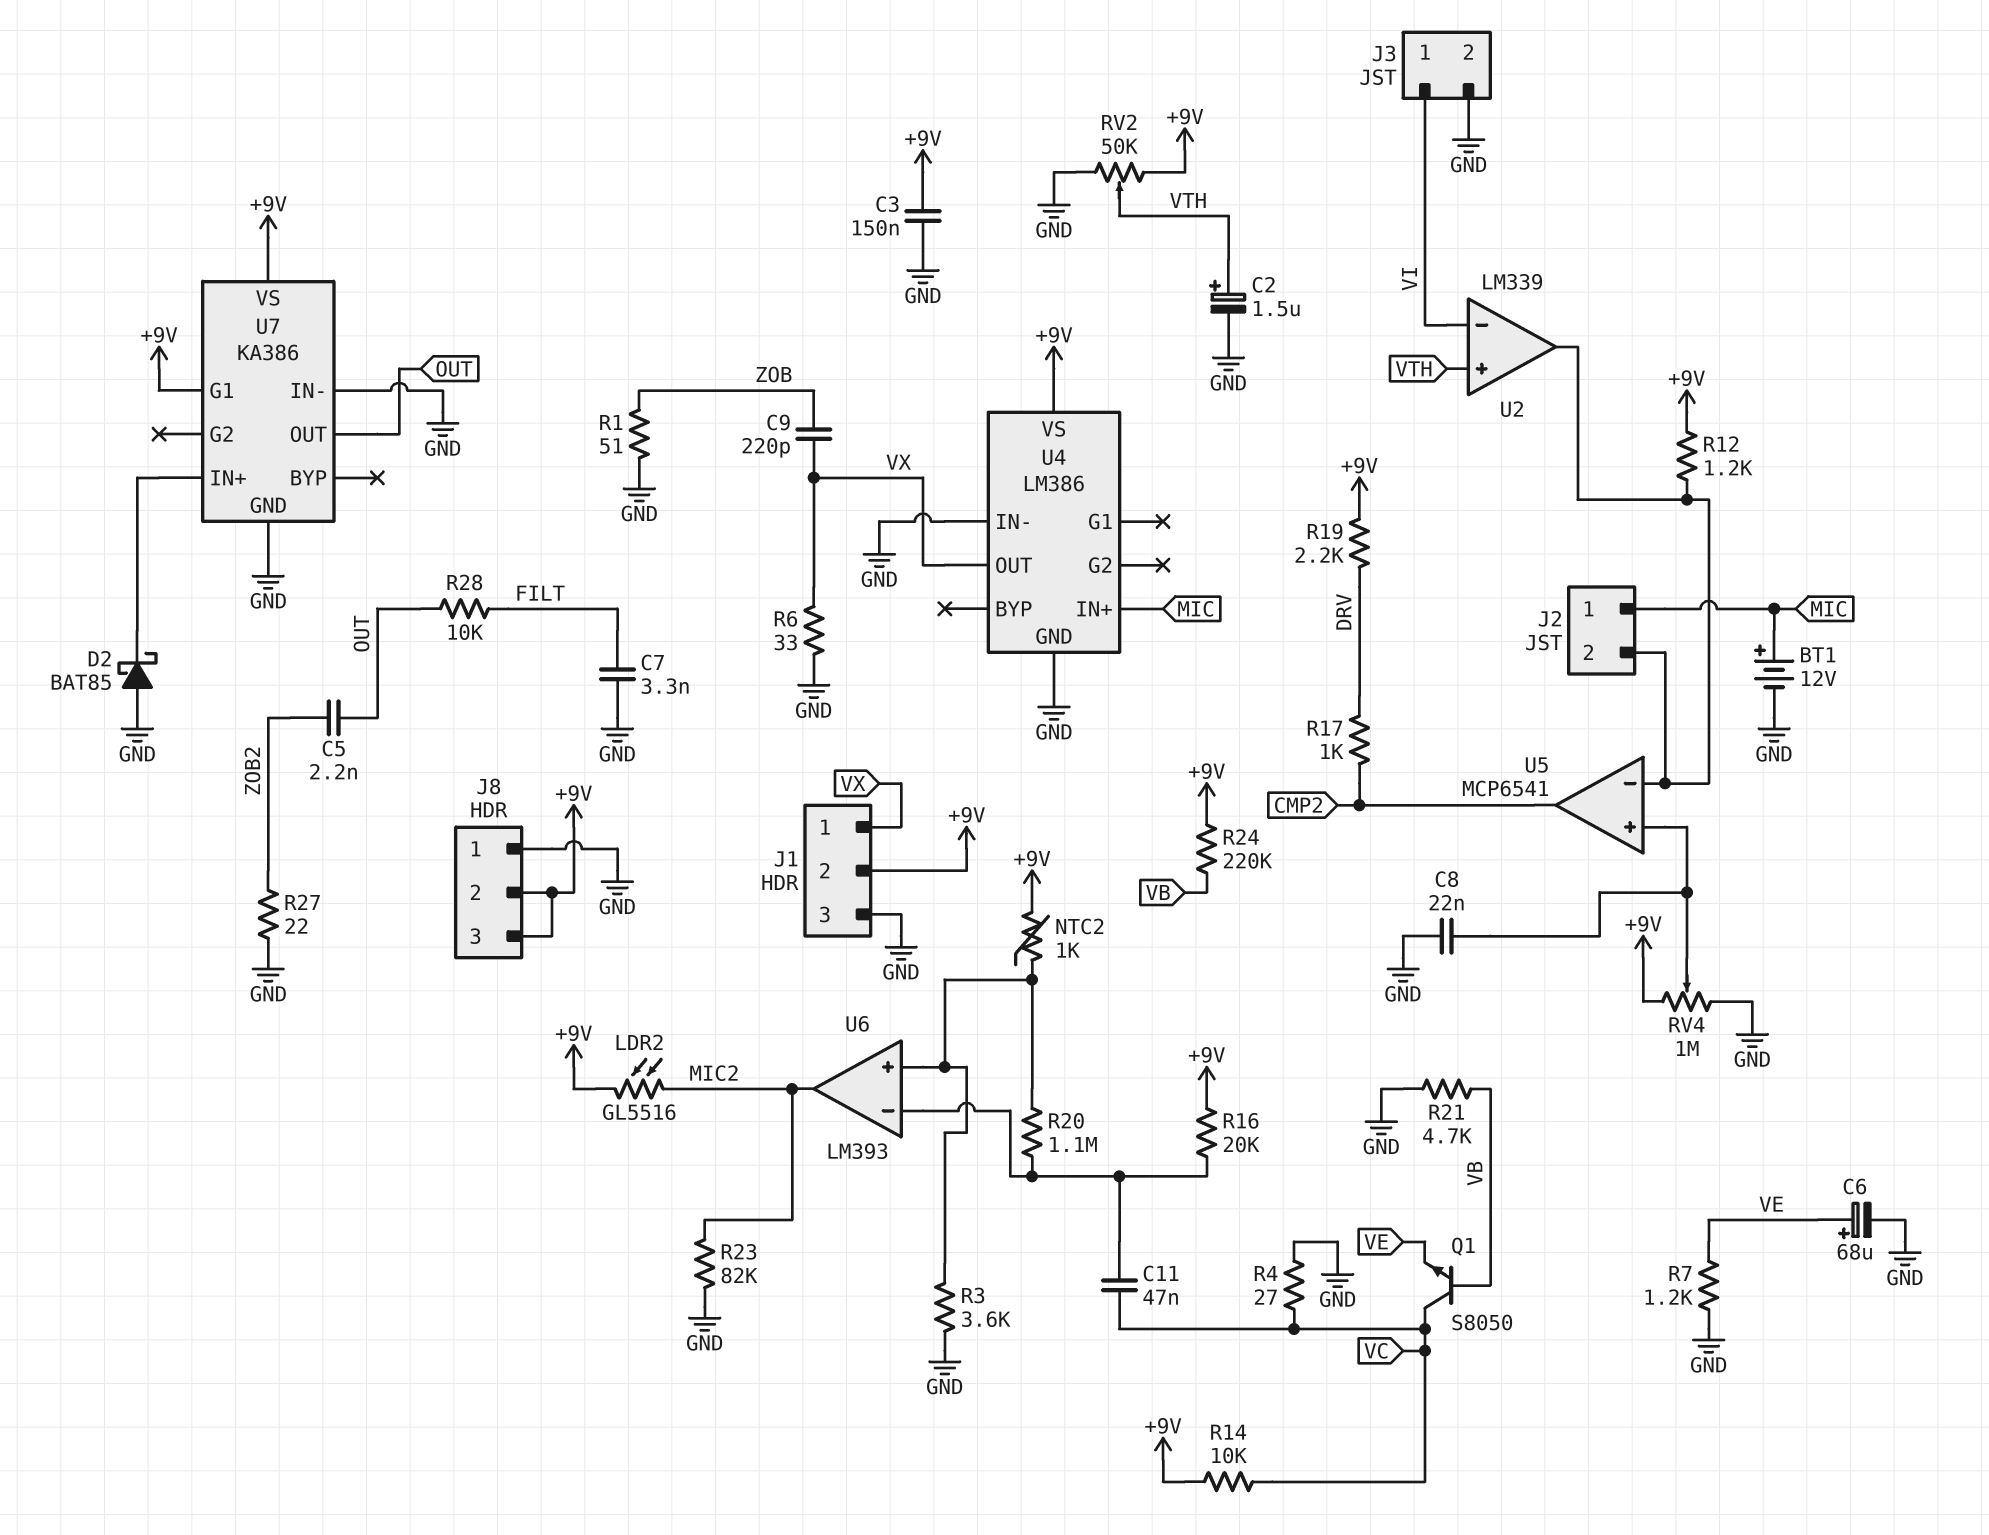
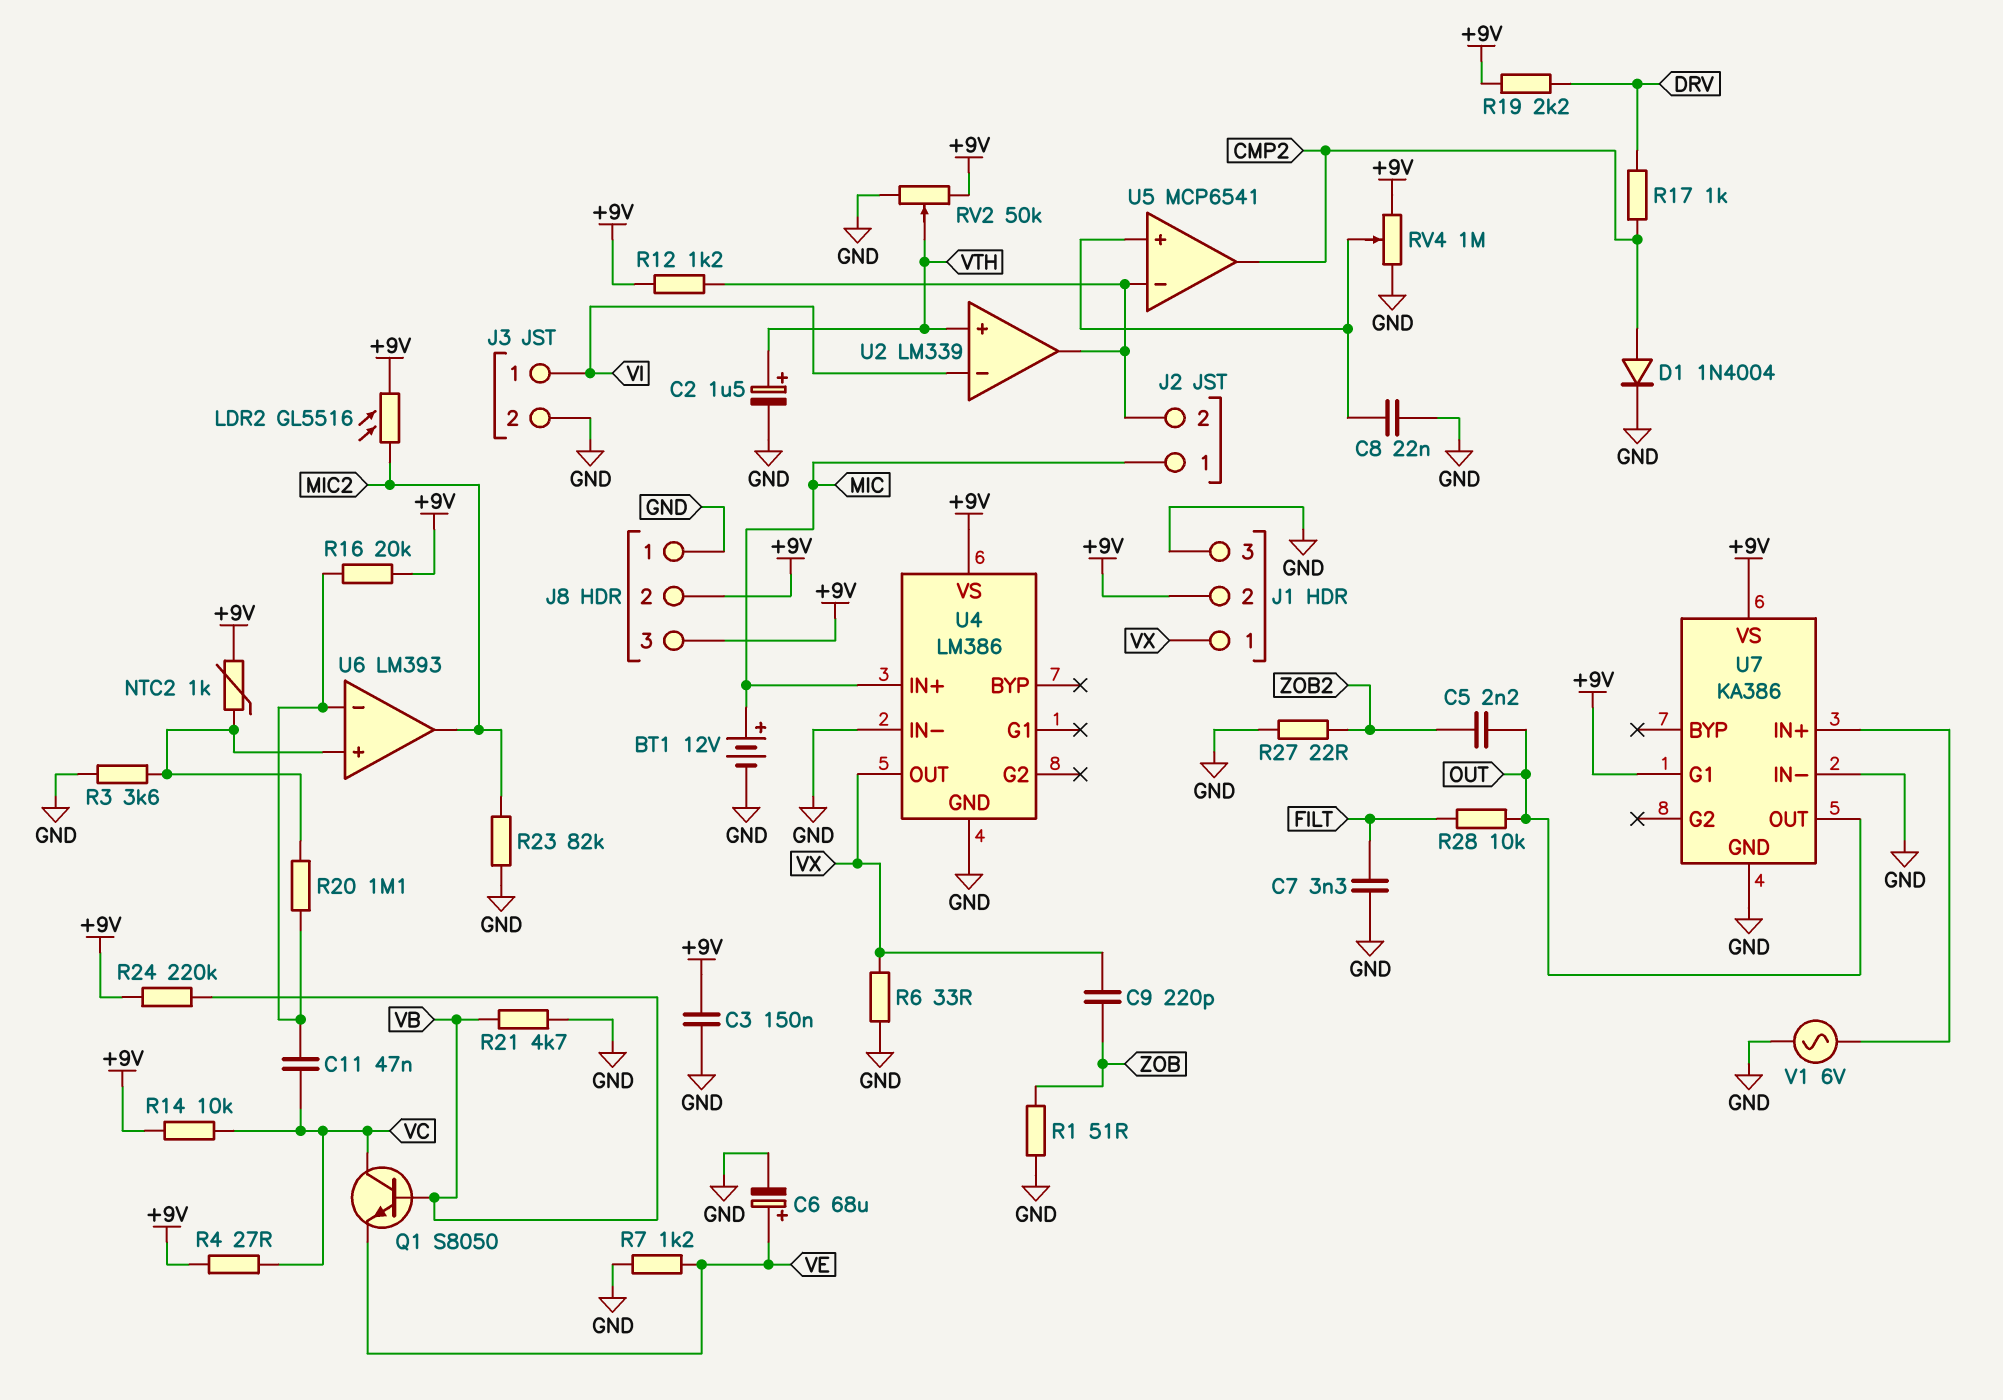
D1: none -> diode 1N4004 (A CMP2, K GND)
D2: schottky BAT85 (A GND, K U7/IN+) -> none
R4: 27 (GND, VC) -> 27 (+9V, VC)
V1: none -> AC 6V (GND, U7/IN+)

